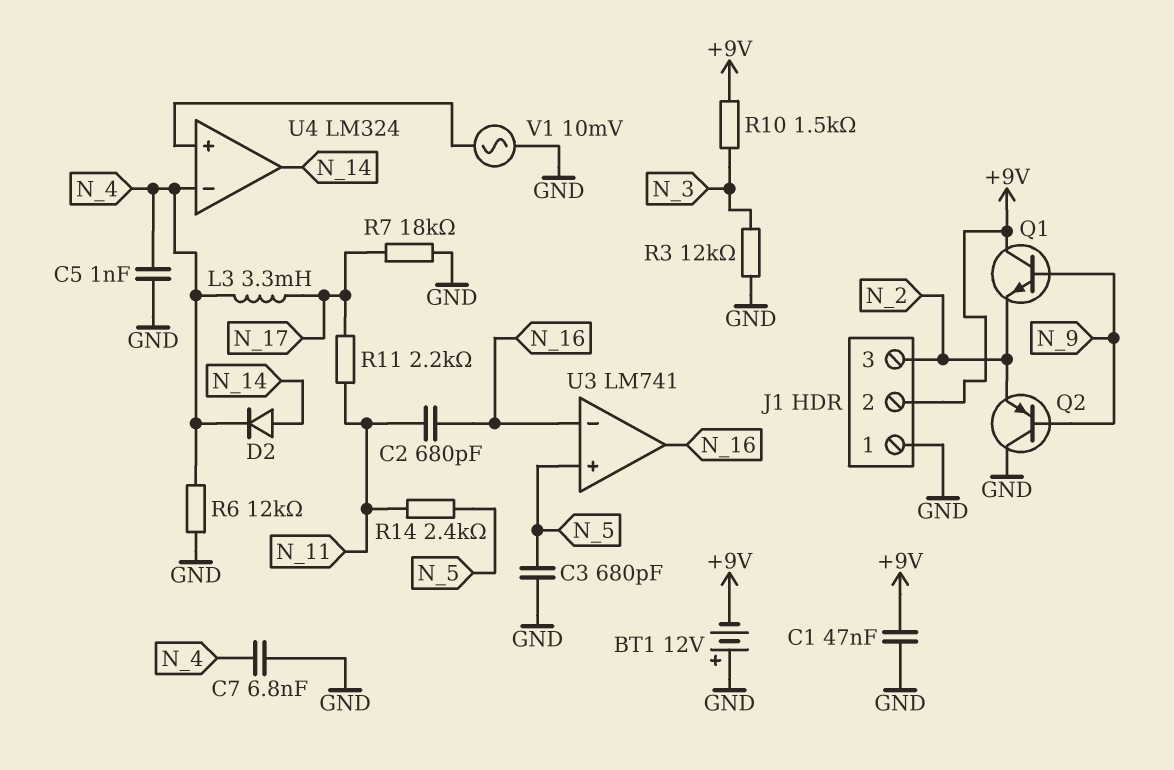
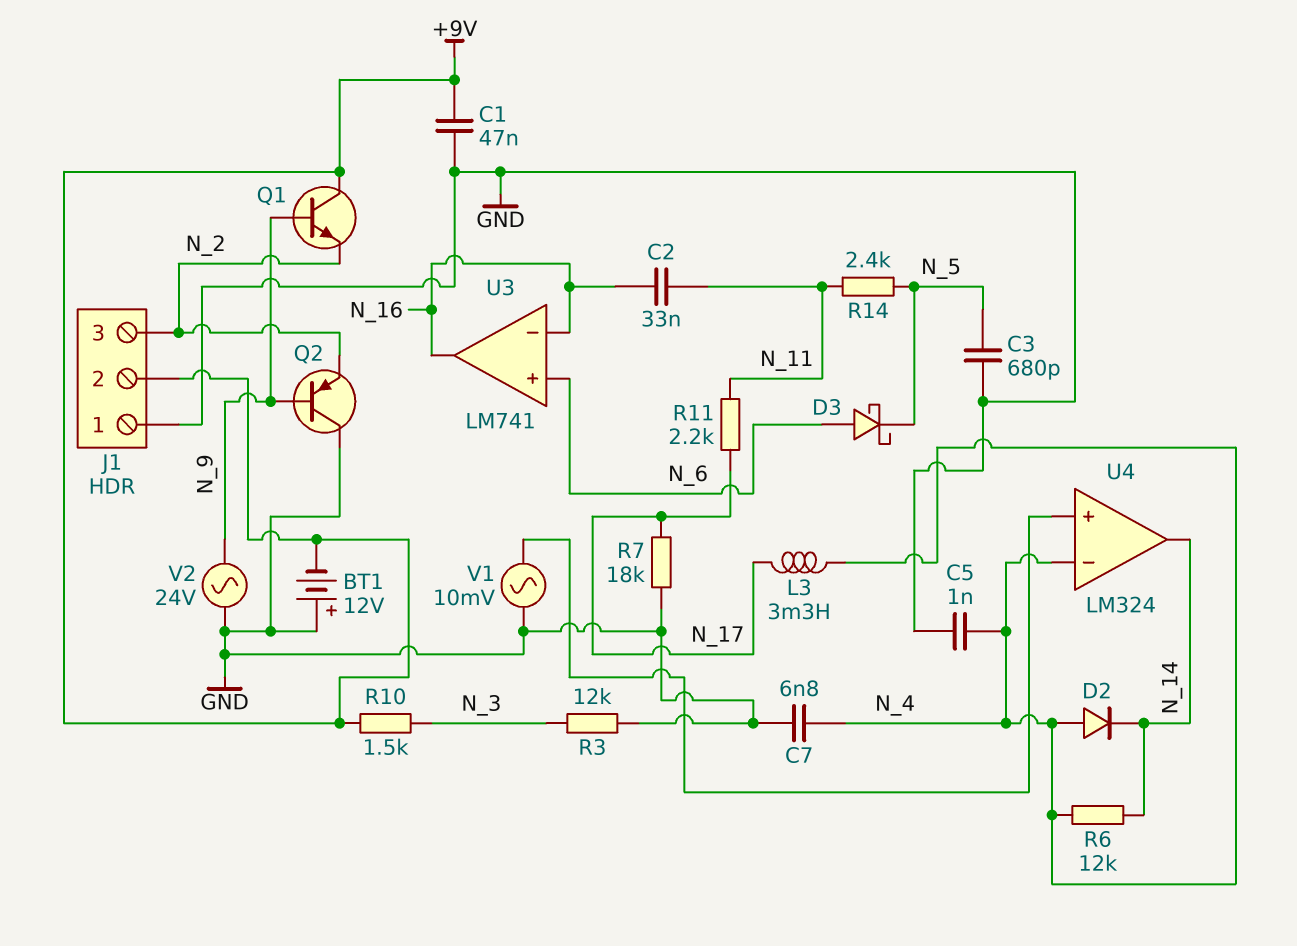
C2: 680pF (N_11, N_16) -> 33nF (N_11, N_16)
D2: diode (A N_14, K N_4) -> diode (A N_4, K N_14)
D3: none -> schottky (A N_6, K N_5)
R6: 12k (GND, N_4) -> 12k (N_4, N_14)
U3 pin in+: N_5 -> N_6
V2: none -> AC 24V (GND, N_9)

